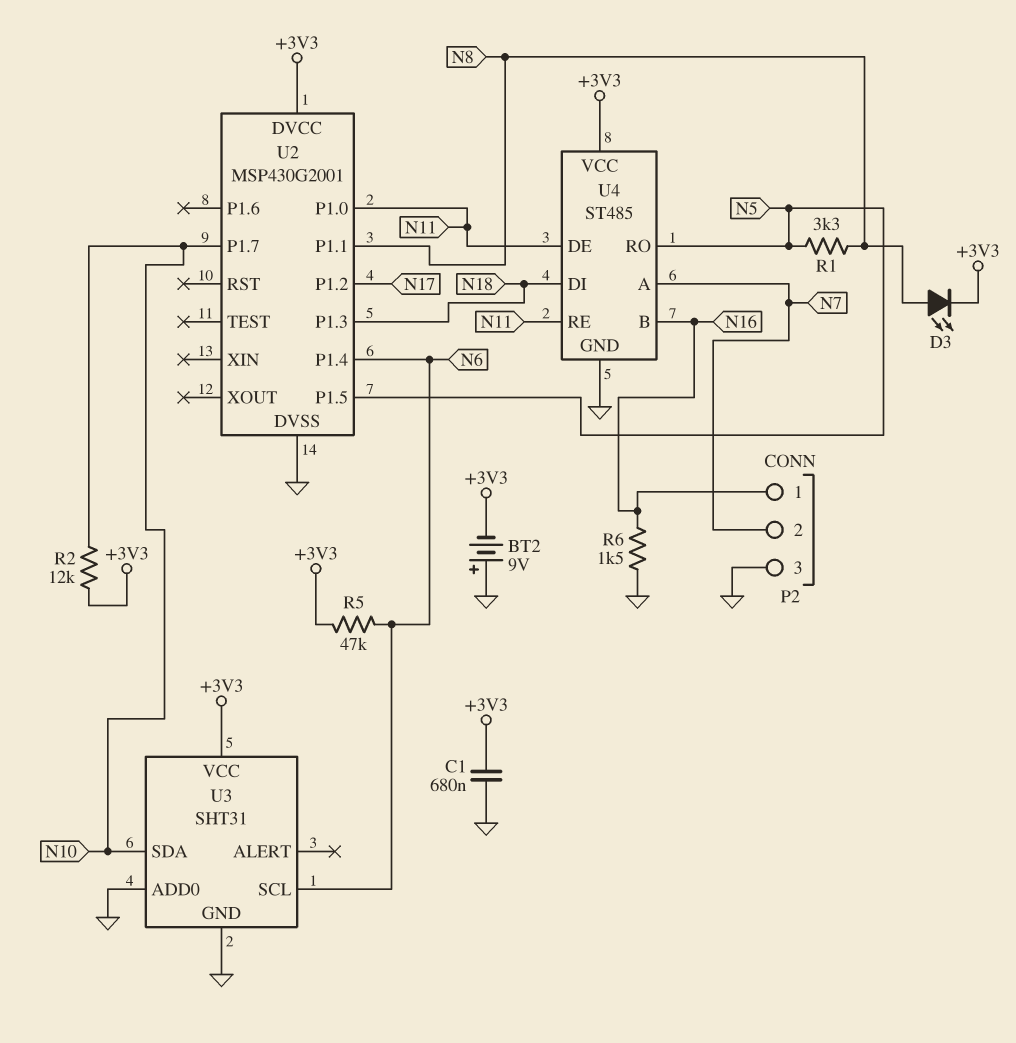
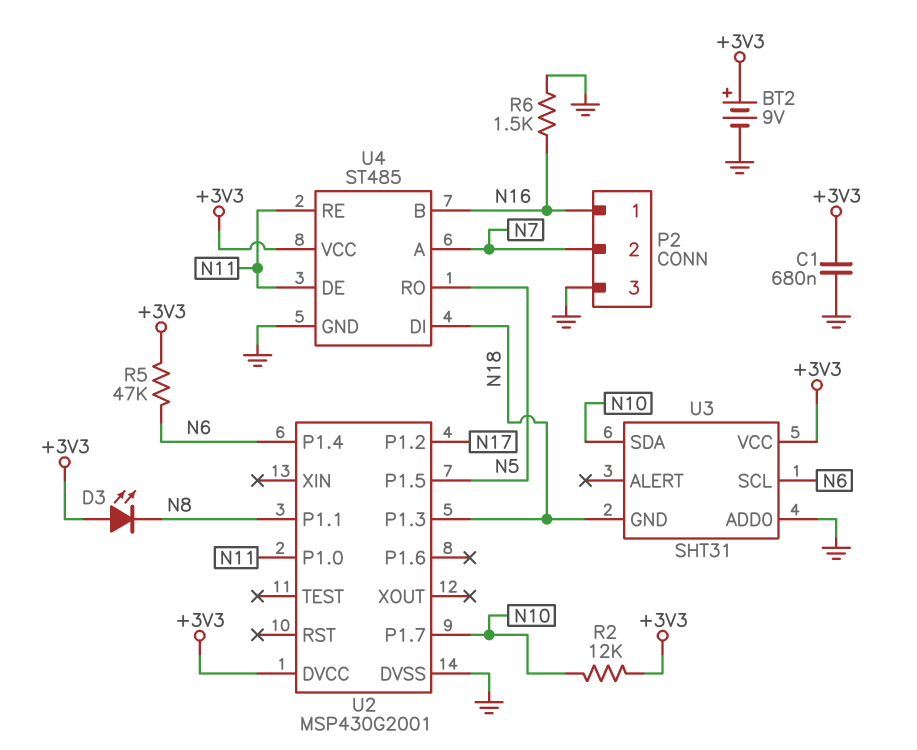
BT2: 9V (plus GND, minus +3V3) -> 9V (plus +3V3, minus GND)
D3: LED (A N8, K +3V3) -> LED (A +3V3, K N8)
R1: 3.3k (N5, N8) -> none
U3 pin GND: GND -> N18

